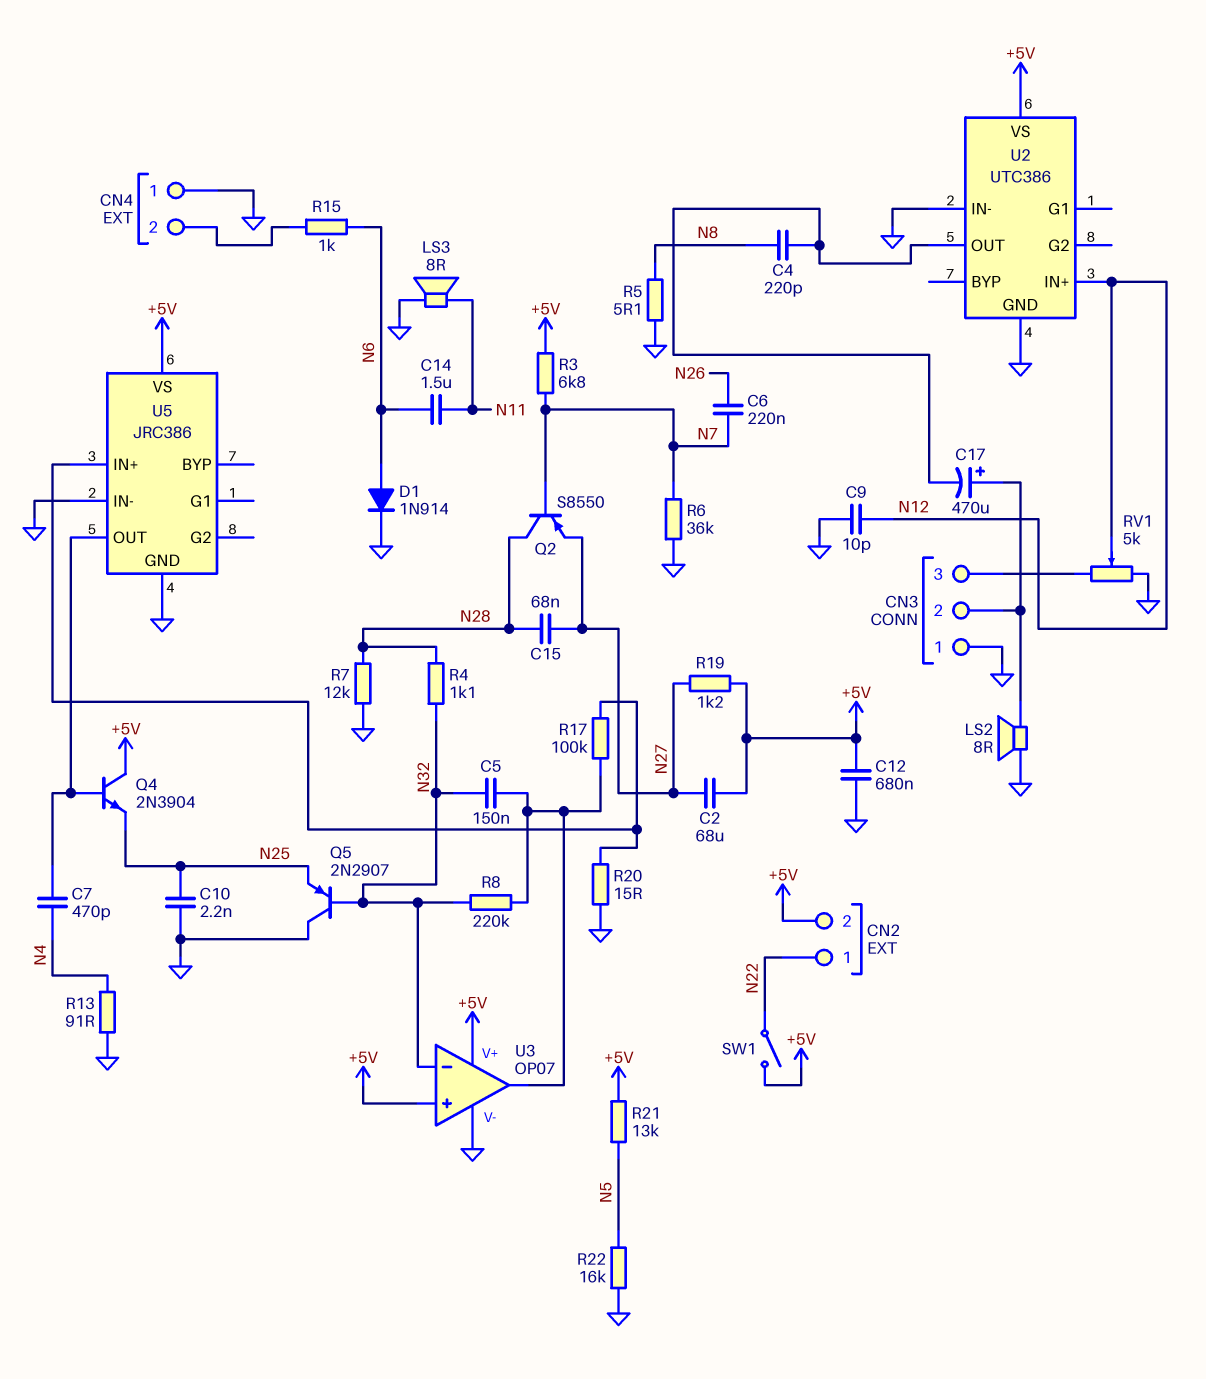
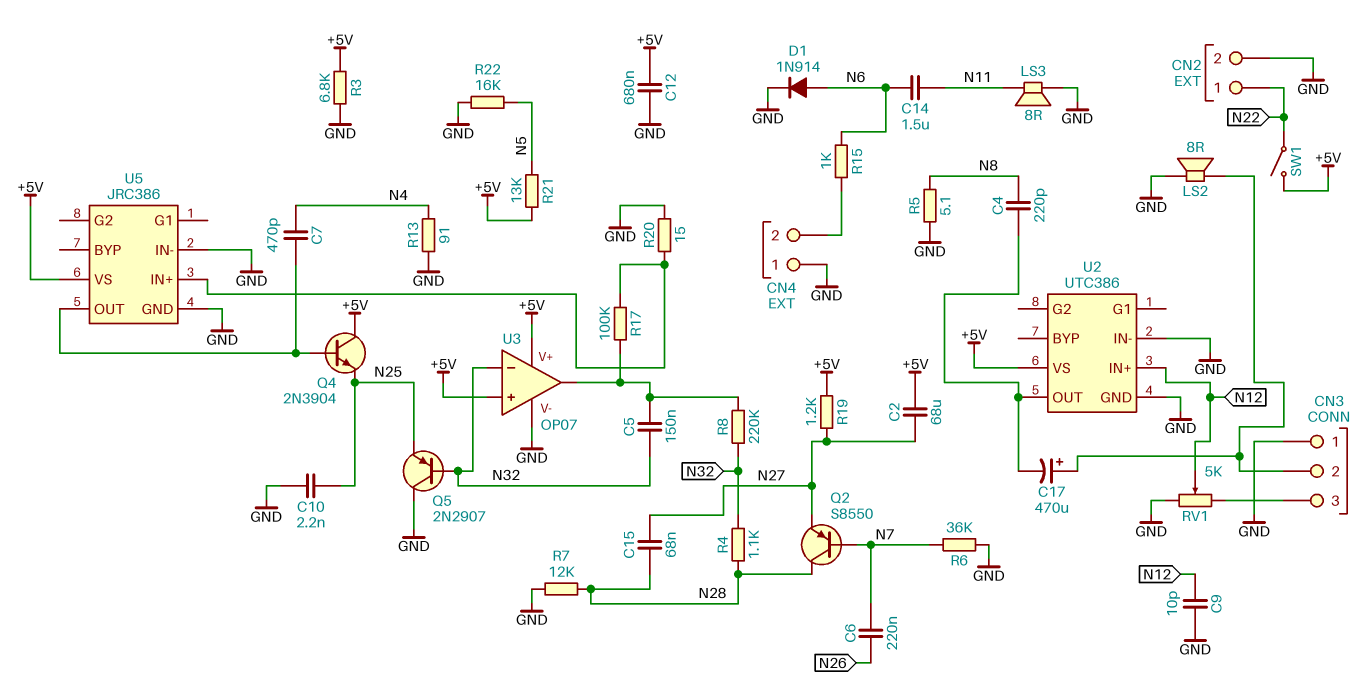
CN2 pin 2: +5V -> GND
R3: 6.8k (+5V, N7) -> 6.8k (+5V, GND)

